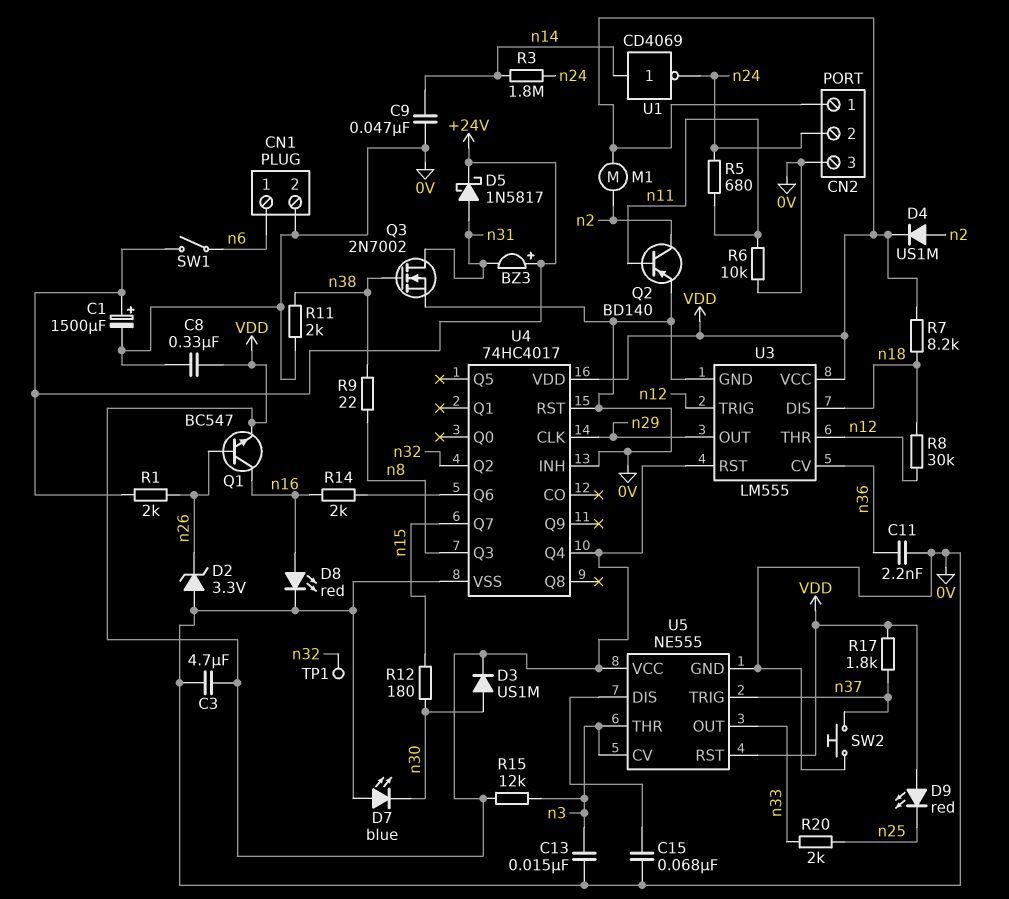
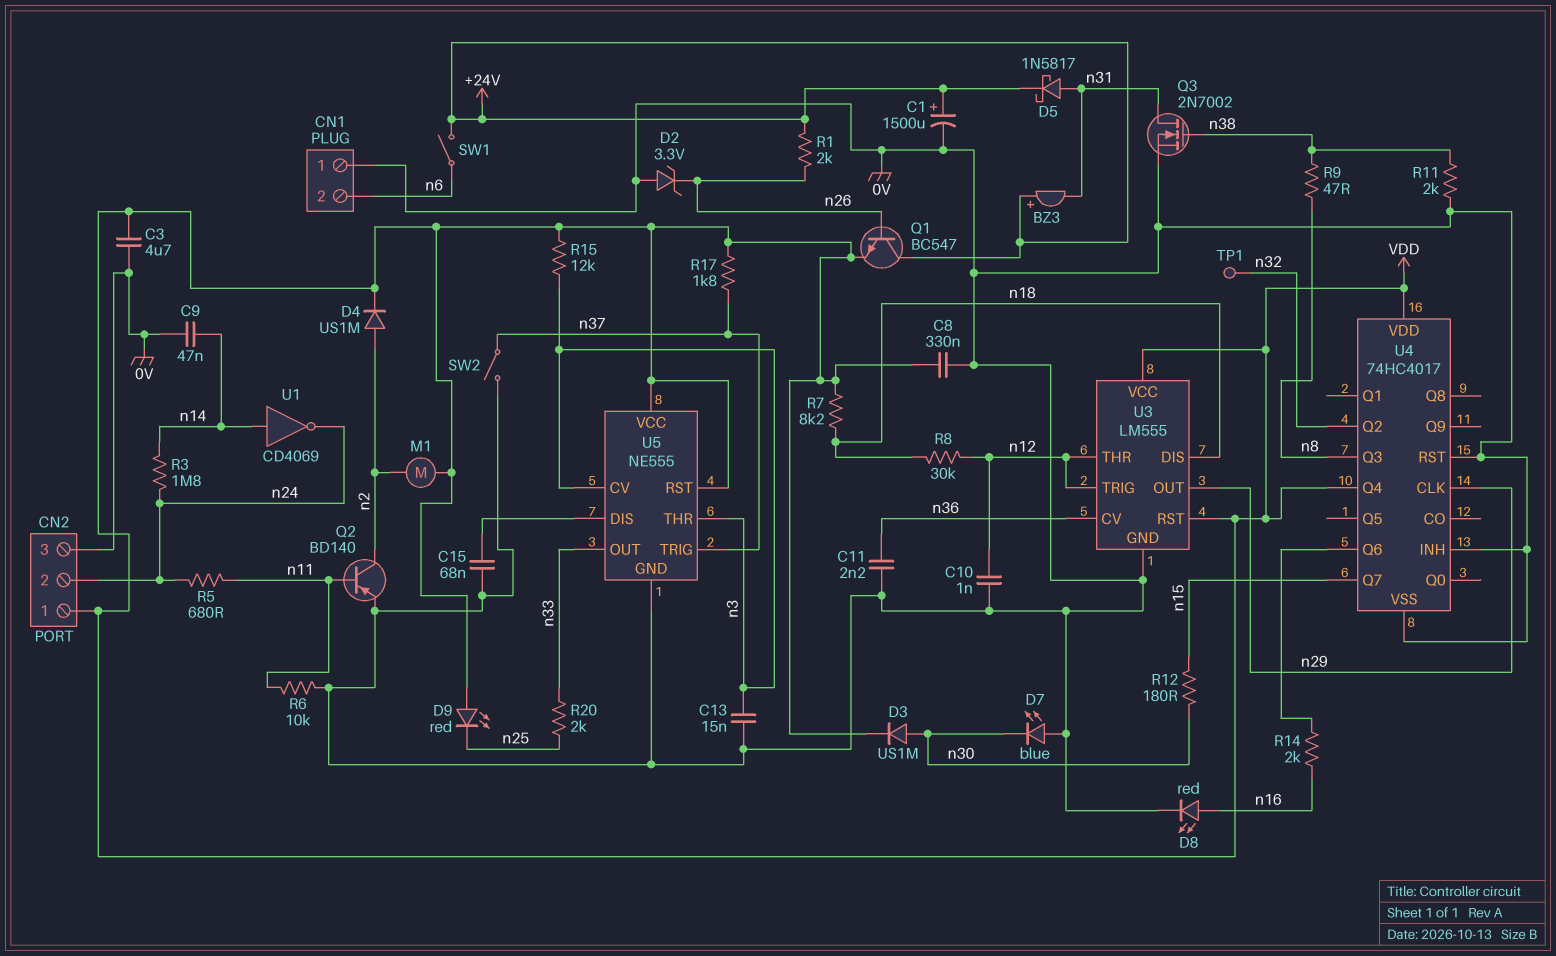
C10: none -> 1nF (0V, n12)
CN1 pin 1: n6 -> 0V
CN1 pin 2: 0V -> n6
Q1: NPN BC547 (B n26, C n16, E VDD) -> NPN BC547 (B n26, C +24V, E VDD)
R9: 22 (n8, n38) -> 47 (n8, n38)
SW2: button (0V, n37) -> switch (0V, n37)

